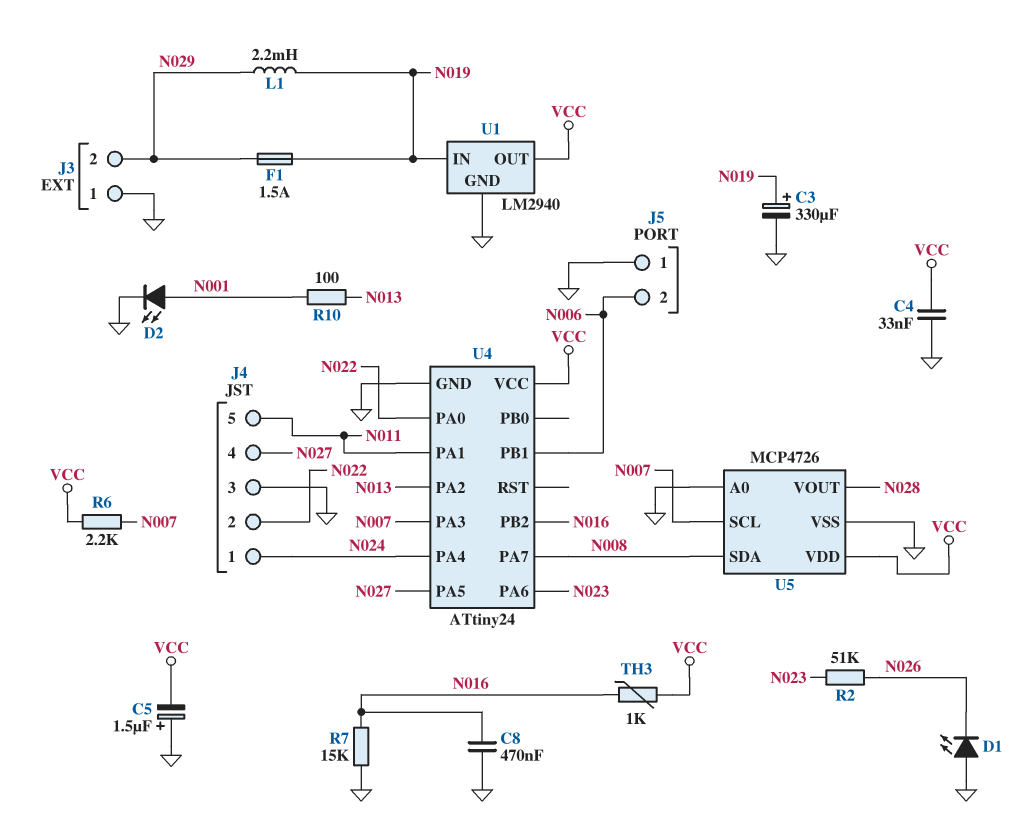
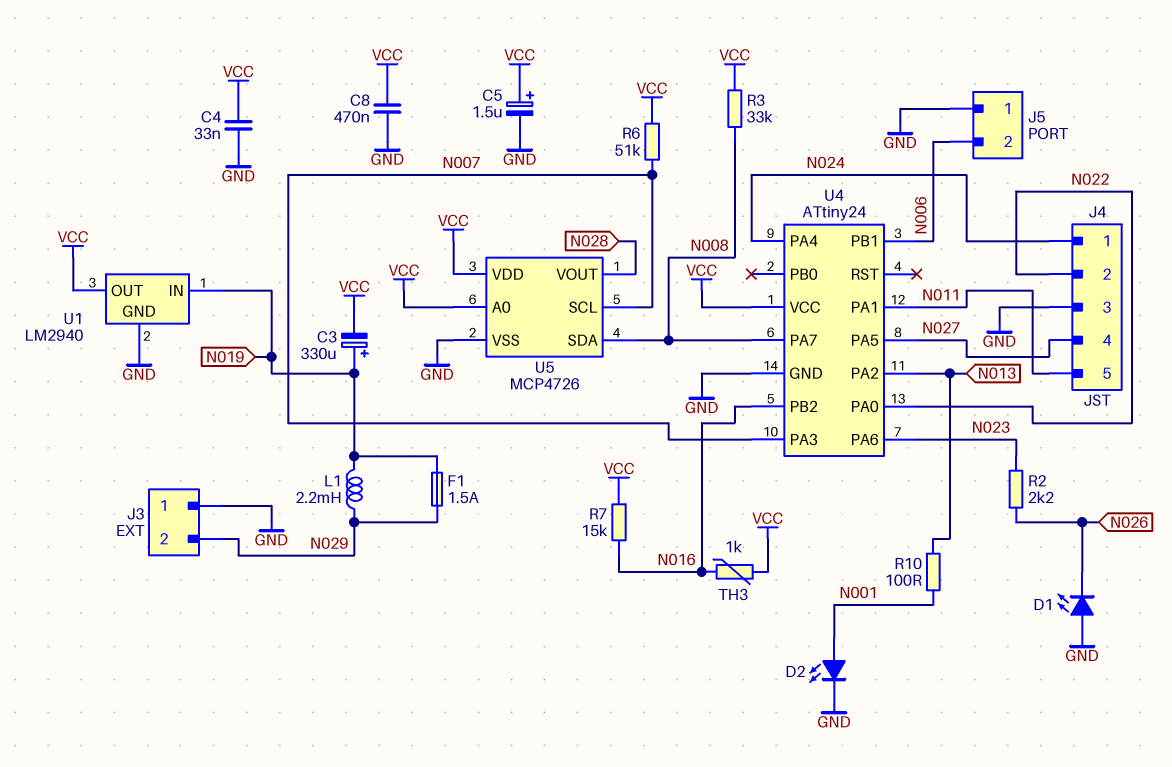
C3: 330uF (plus N019, minus GND) -> 330uF (plus N019, minus VCC)
C5: 1.5uF (plus GND, minus VCC) -> 1.5uF (plus VCC, minus GND)
C8: 470nF (GND, N016) -> 470nF (GND, VCC)
R2: 51k (N023, N026) -> 2.2k (N023, N026)
R3: none -> 33k (N008, VCC)
R6: 2.2k (N007, VCC) -> 51k (N007, VCC)
R7: 15k (GND, N016) -> 15k (N016, VCC)
U5 pin A0: GND -> VCC

